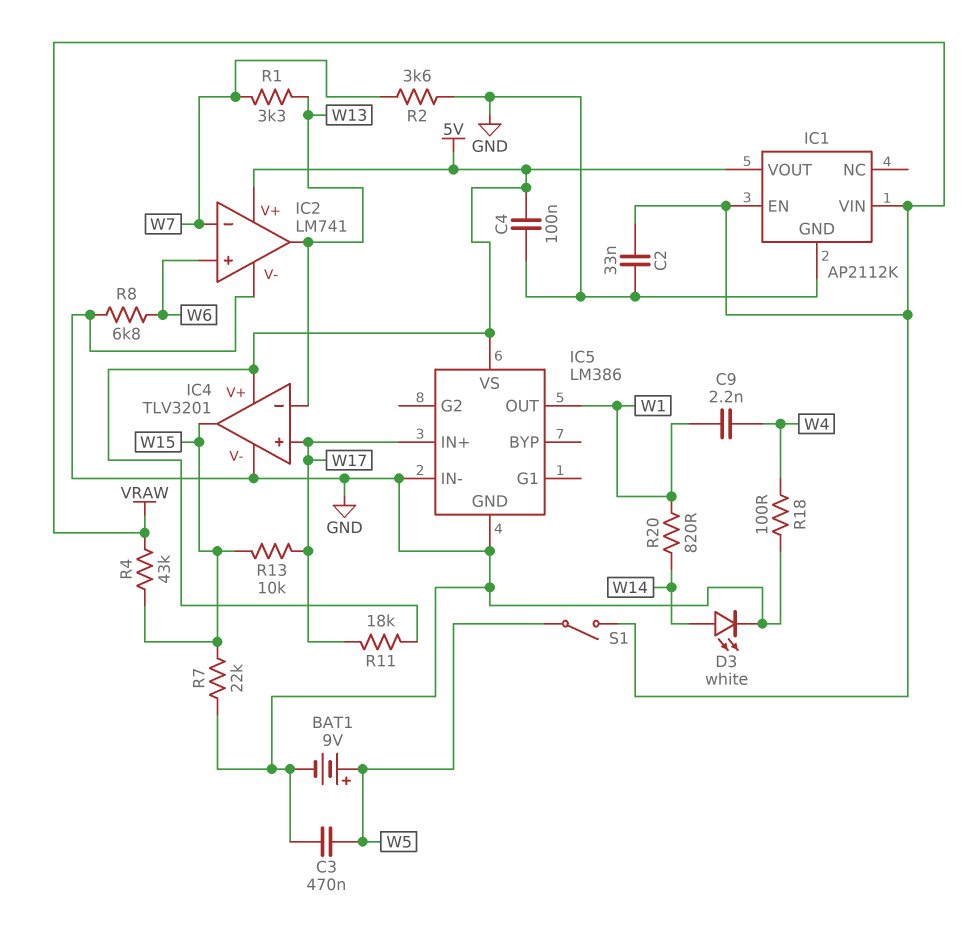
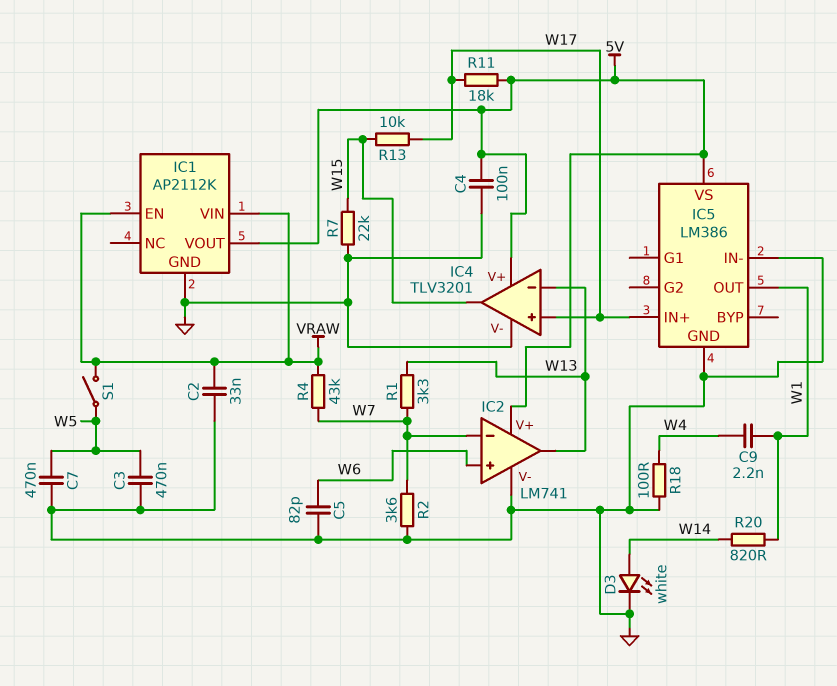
BAT1: 9V (plus W5, minus GND) -> none
C5: none -> 82pF (GND, W6)
C7: none -> 470nF (GND, W5)
R4: 43k (VRAW, W15) -> 43k (VRAW, W7)
R8: 6.8k (GND, W6) -> none

